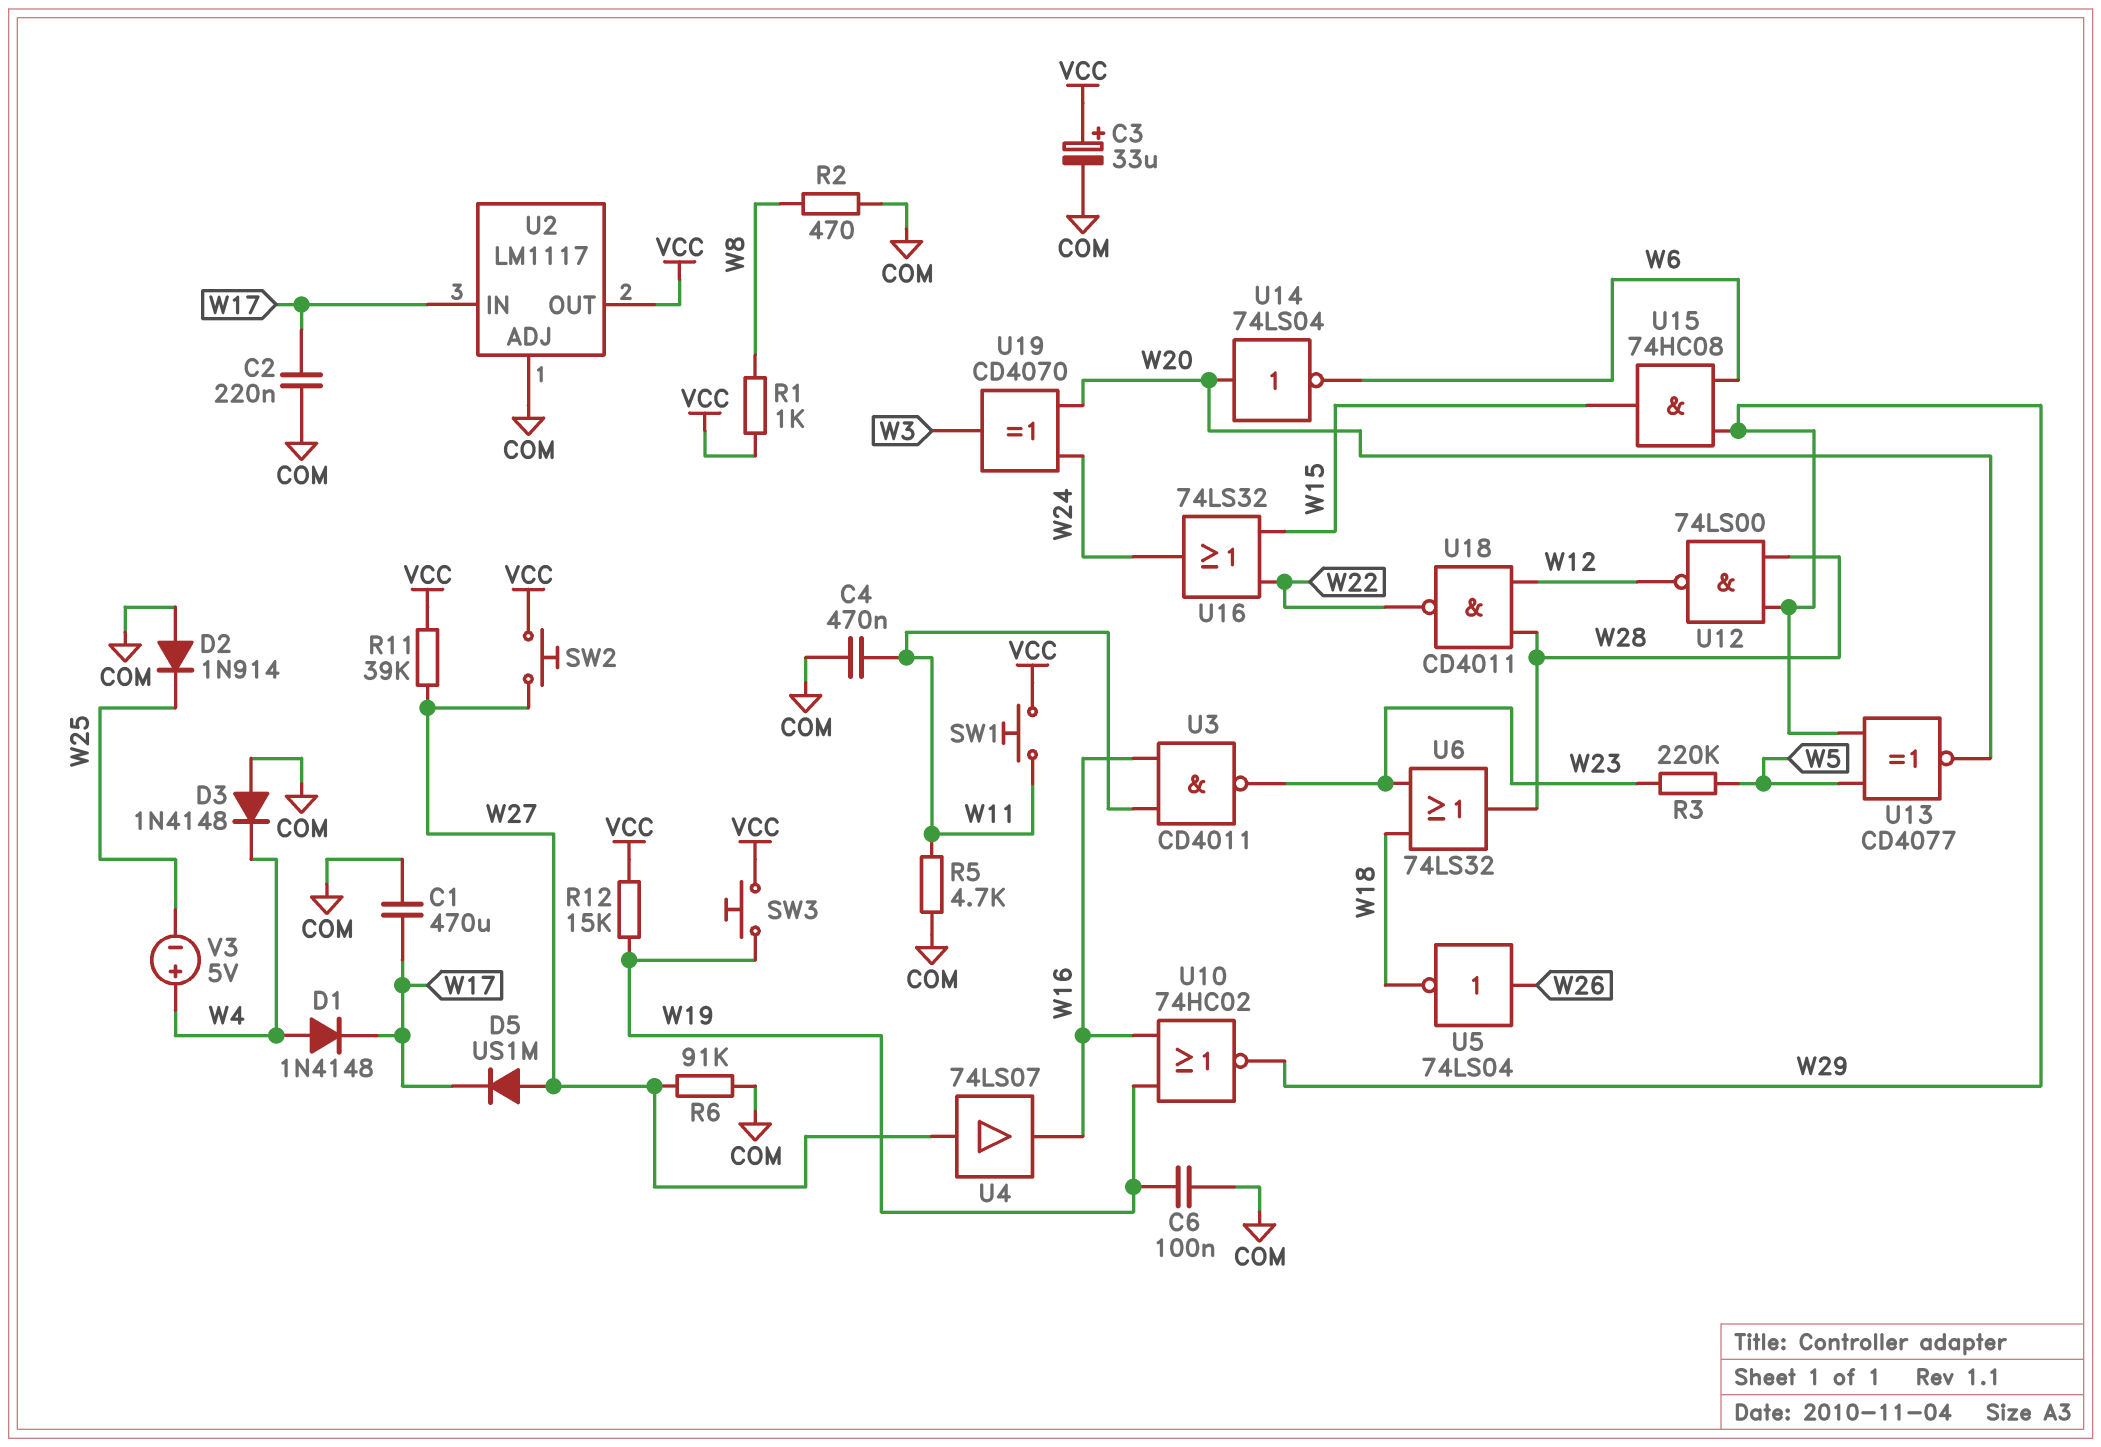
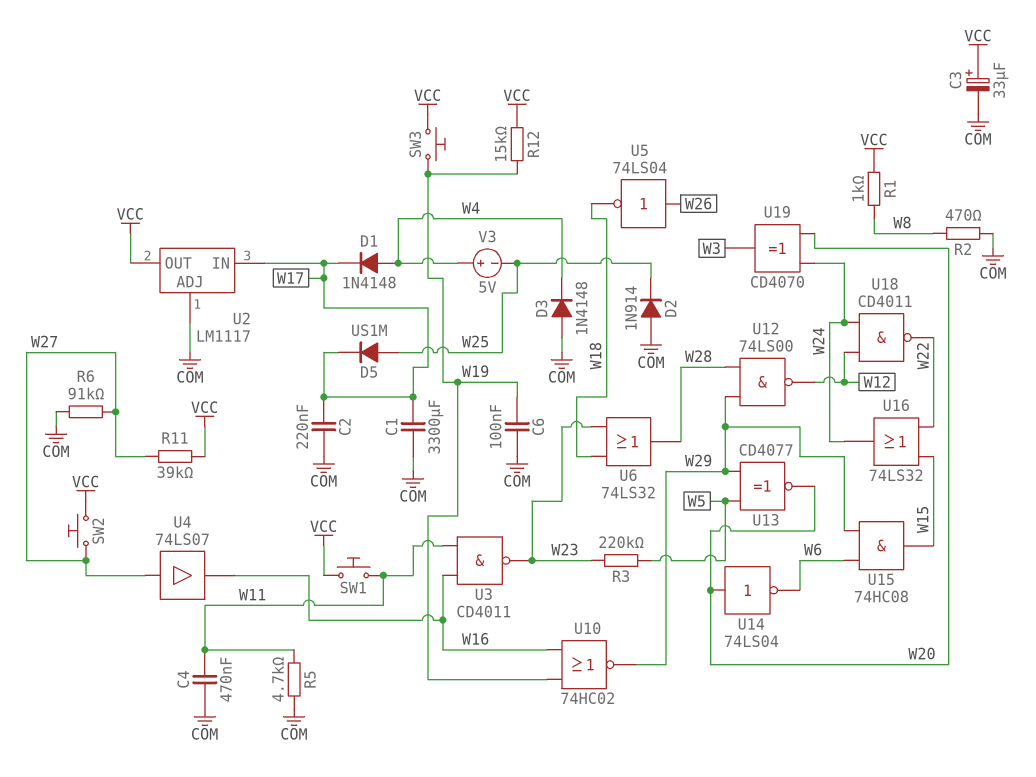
C1: 470uF (COM, W17) -> 3300uF (COM, W17)
D5: diode US1M (A W27, K W17) -> diode US1M (A W25, K W17)
U18: NAND CD4011 (in W12, in W28, out W22) -> NAND CD4011 (in W12, in W24, out W22)

